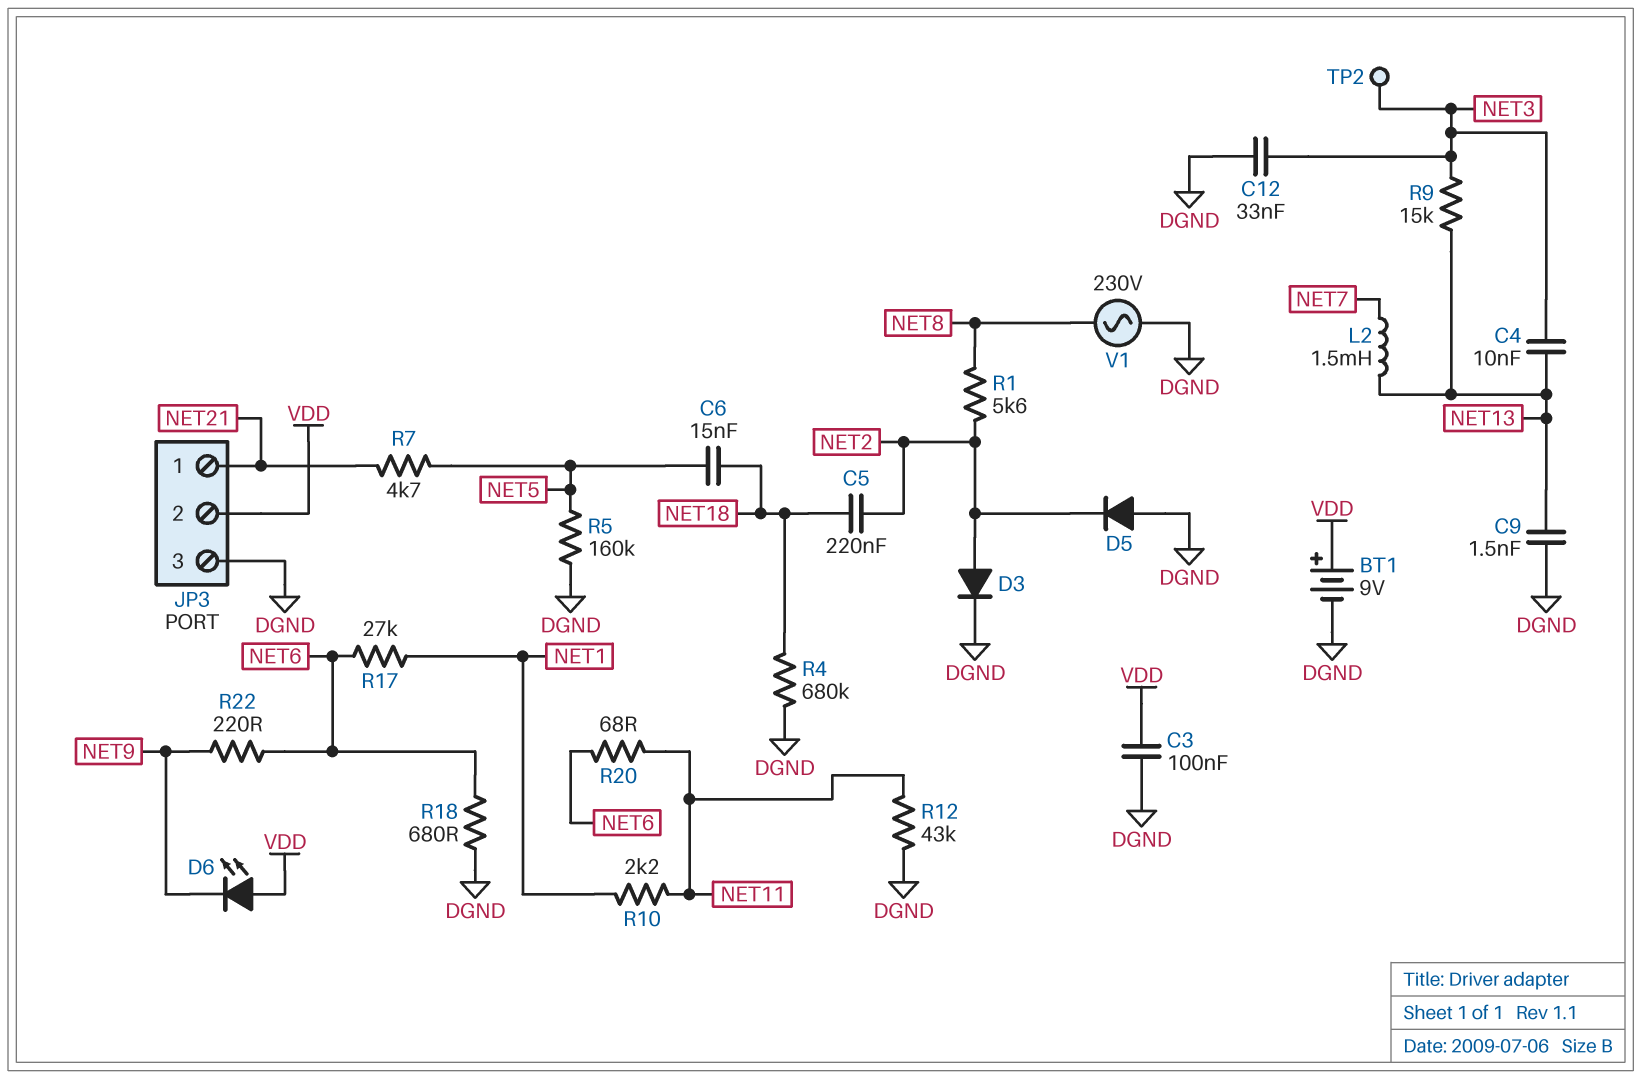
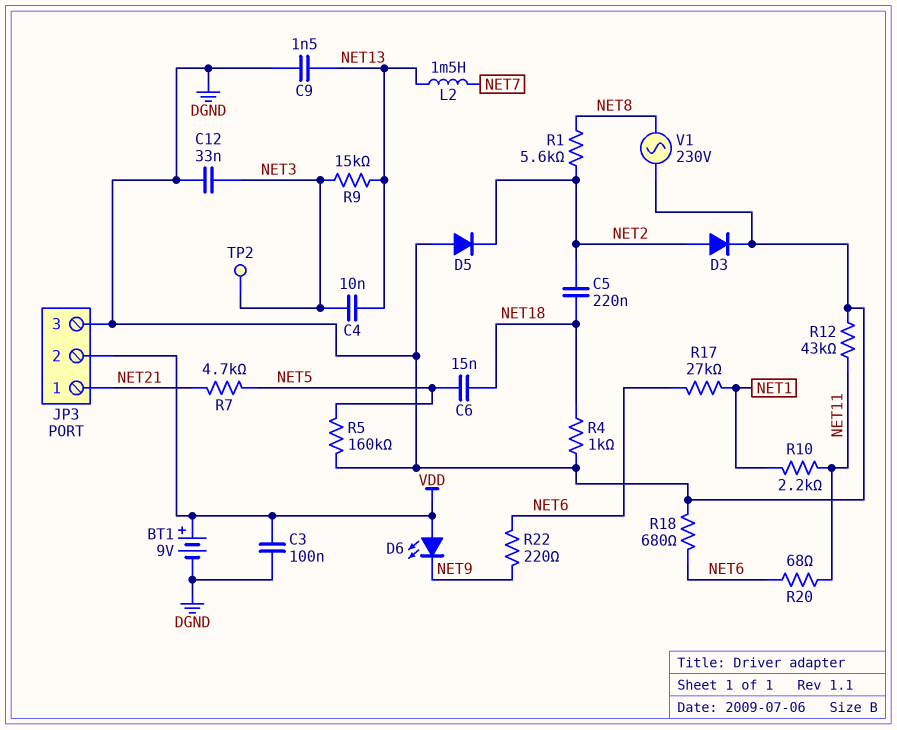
R4: 680k (DGND, NET18) -> 1k (DGND, NET18)

